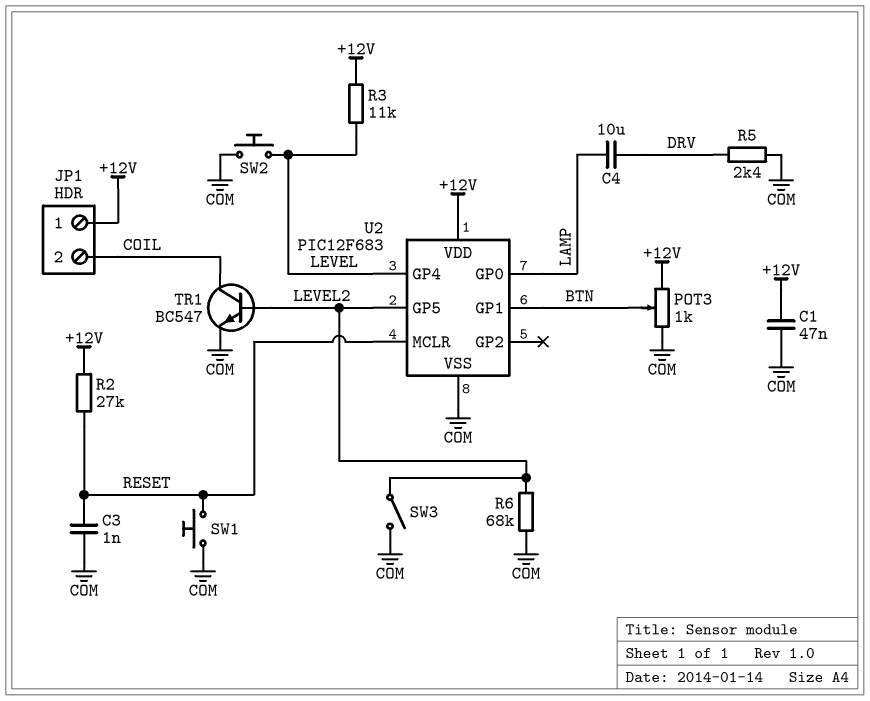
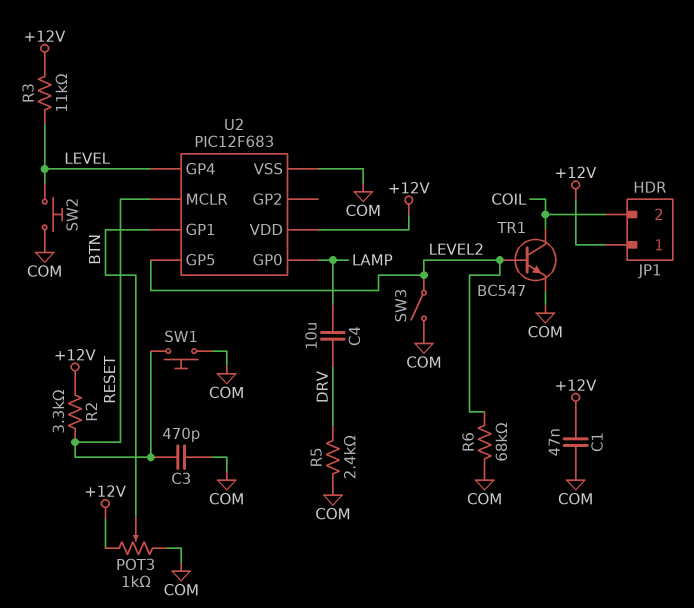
C3: 1nF (COM, RESET) -> 470pF (COM, RESET)
R2: 27k (+12V, RESET) -> 3.3k (+12V, RESET)

